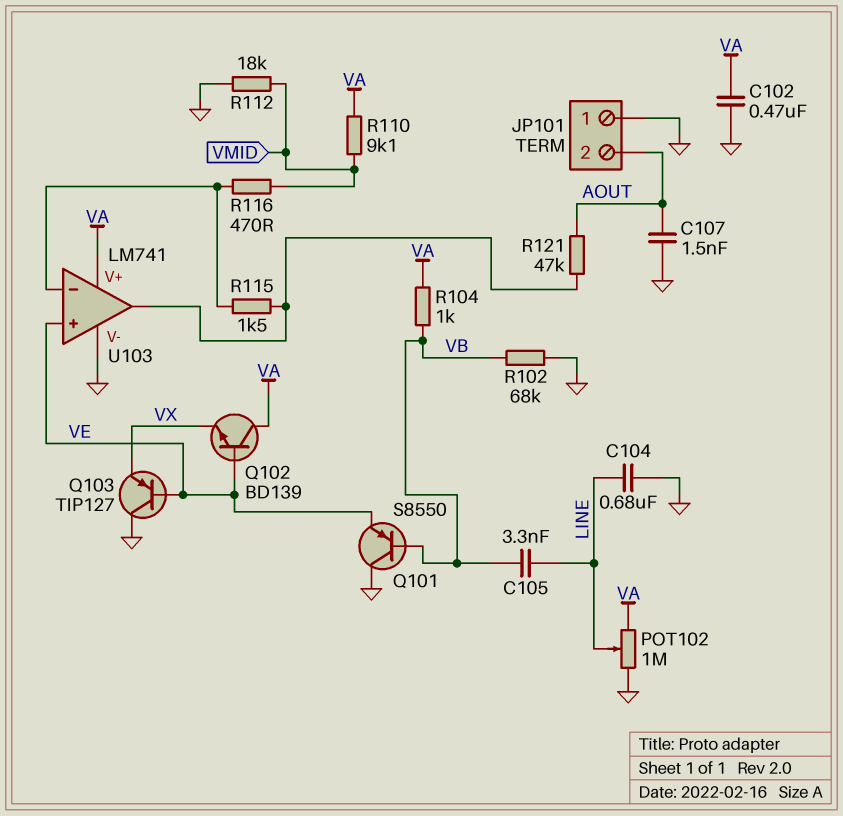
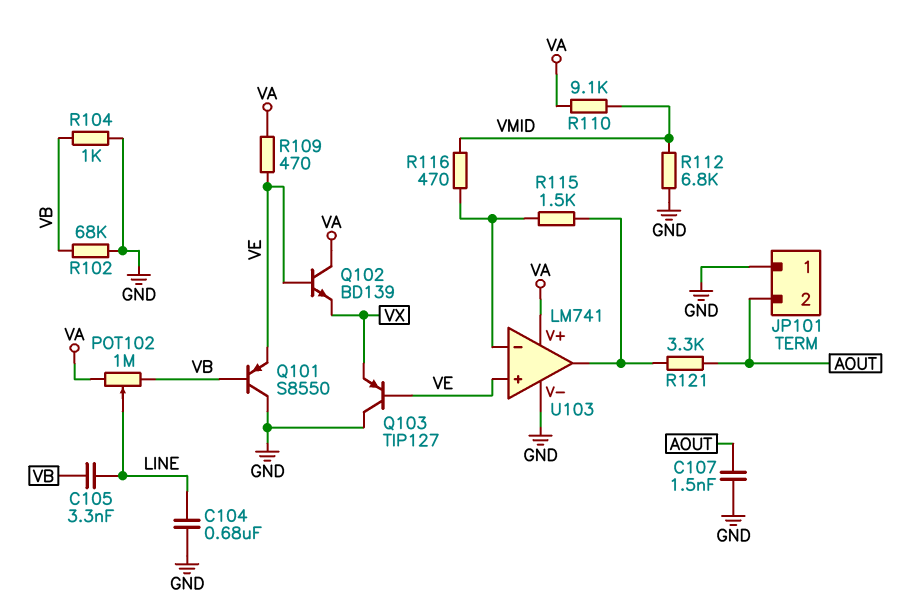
C102: 470nF (GND, VA) -> none
POT102: 1M (GND, VA, wiper LINE) -> 1M (VA, VB, wiper LINE)
R104: 1k (VA, VB) -> 1k (GND, VB)
R109: none -> 470 (VA, VE)
R112: 18k (GND, VMID) -> 6.8k (GND, VMID)
R121: 47k (AOUT, U103/out) -> 3.3k (AOUT, U103/out)

